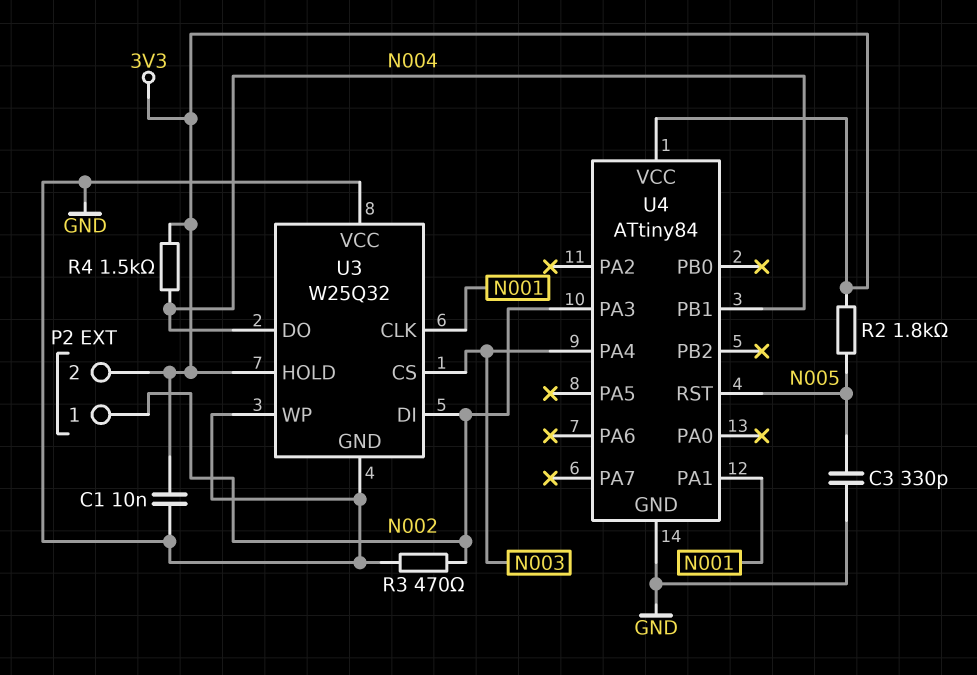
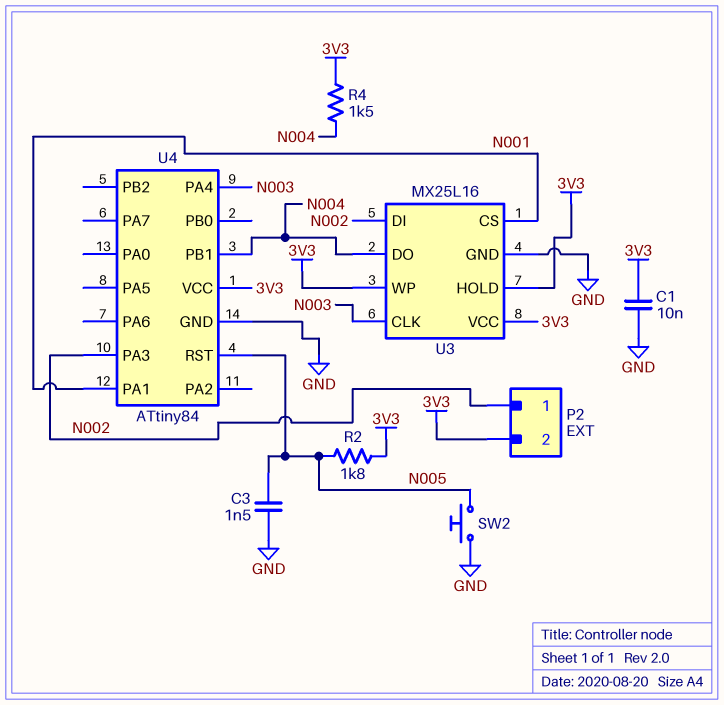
C3: 330pF (GND, N005) -> 1.5nF (GND, N005)
R3: 470 (GND, N002) -> none
SW2: none -> button (GND, N005)
U3: W25Q32 -> MX25L16
U3 pin CLK: N001 -> N003
U3 pin CS: N003 -> N001
U3 pin VCC: GND -> 3V3
U3 pin WP: GND -> 3V3

